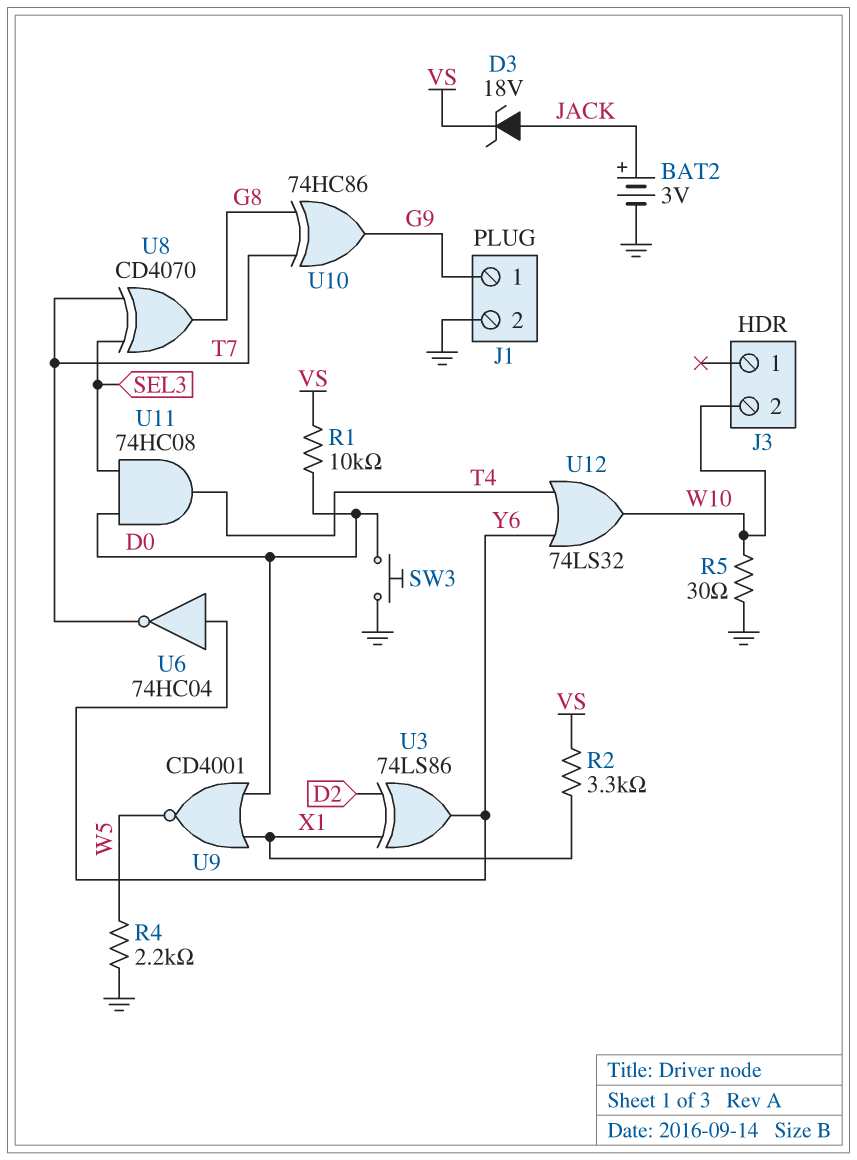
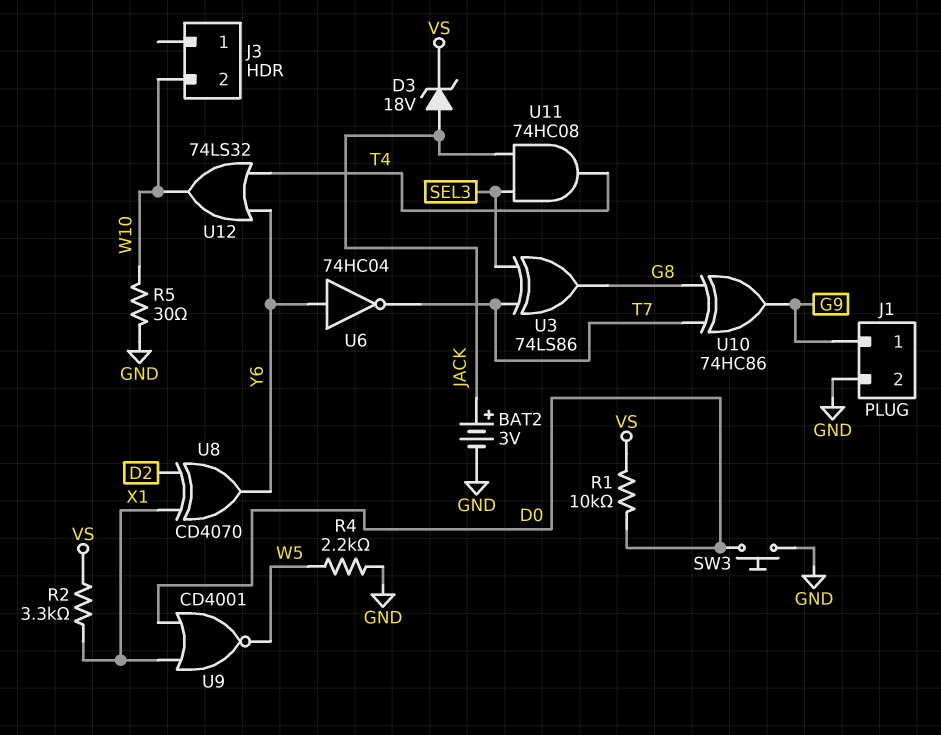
U3: XOR 74LS86 (in D2, in X1, out Y6) -> XOR 74LS86 (in SEL3, in T7, out G8)
U8: XOR CD4070 (in SEL3, in T7, out G8) -> XOR CD4070 (in D2, in X1, out Y6)
U11: AND 74HC08 (in D0, in SEL3, out T4) -> AND 74HC08 (in JACK, in SEL3, out T4)

